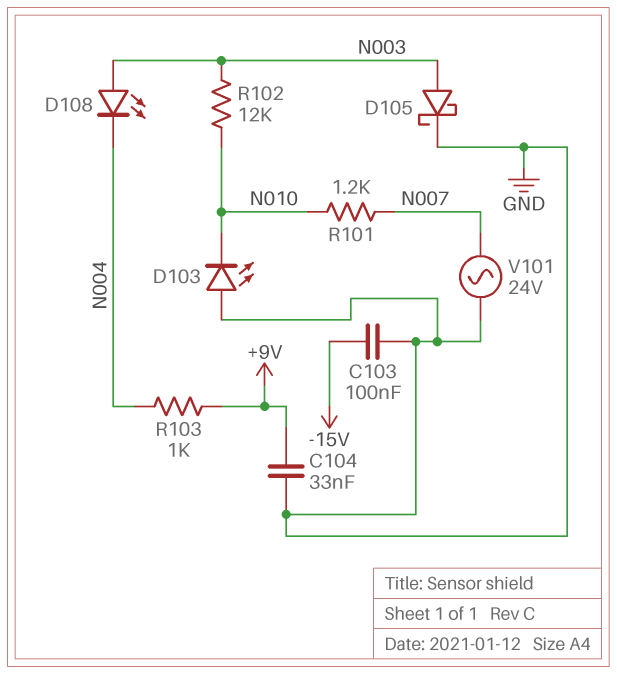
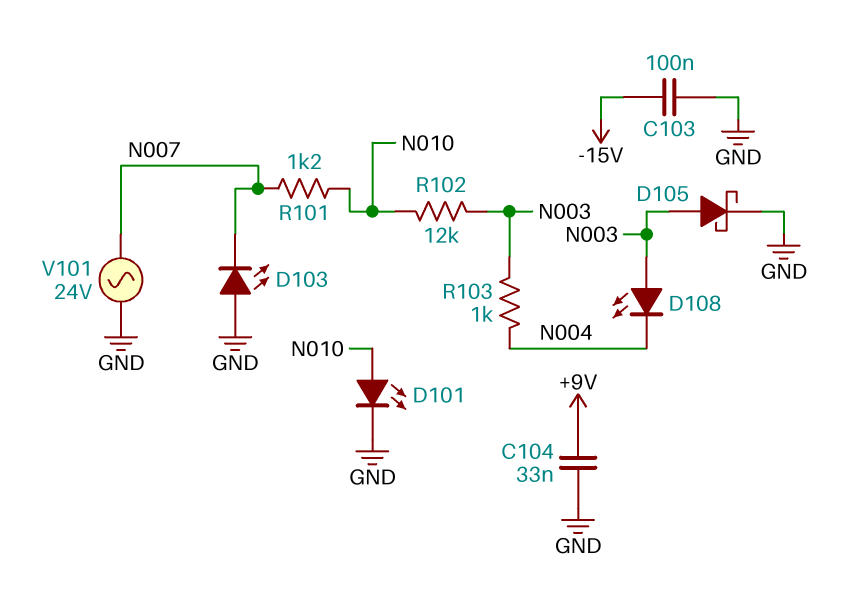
D101: none -> LED (A N010, K GND)
D103: LED (A GND, K N010) -> LED (A GND, K N007)
R103: 1k (+9V, N004) -> 1k (N003, N004)

